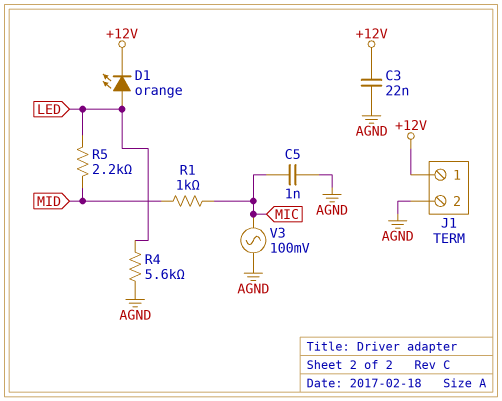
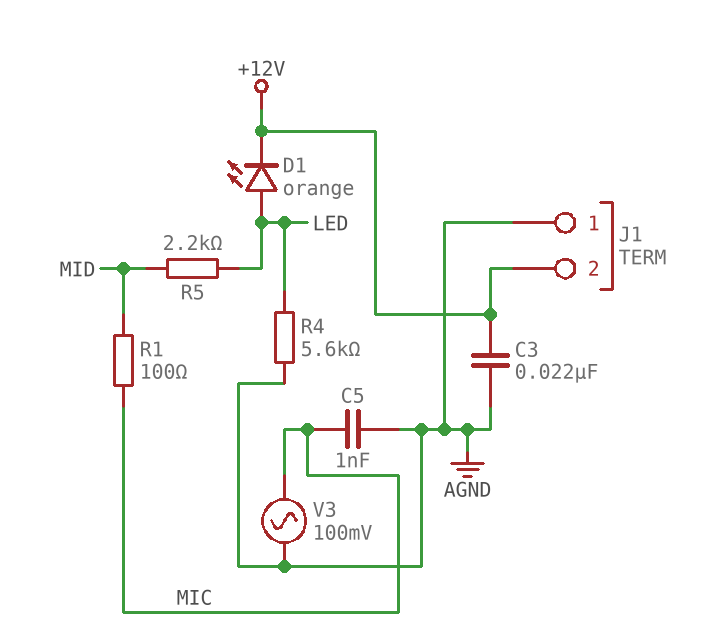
J1 pin 1: +12V -> AGND
J1 pin 2: AGND -> +12V
R1: 1k (MIC, MID) -> 100 (MIC, MID)

